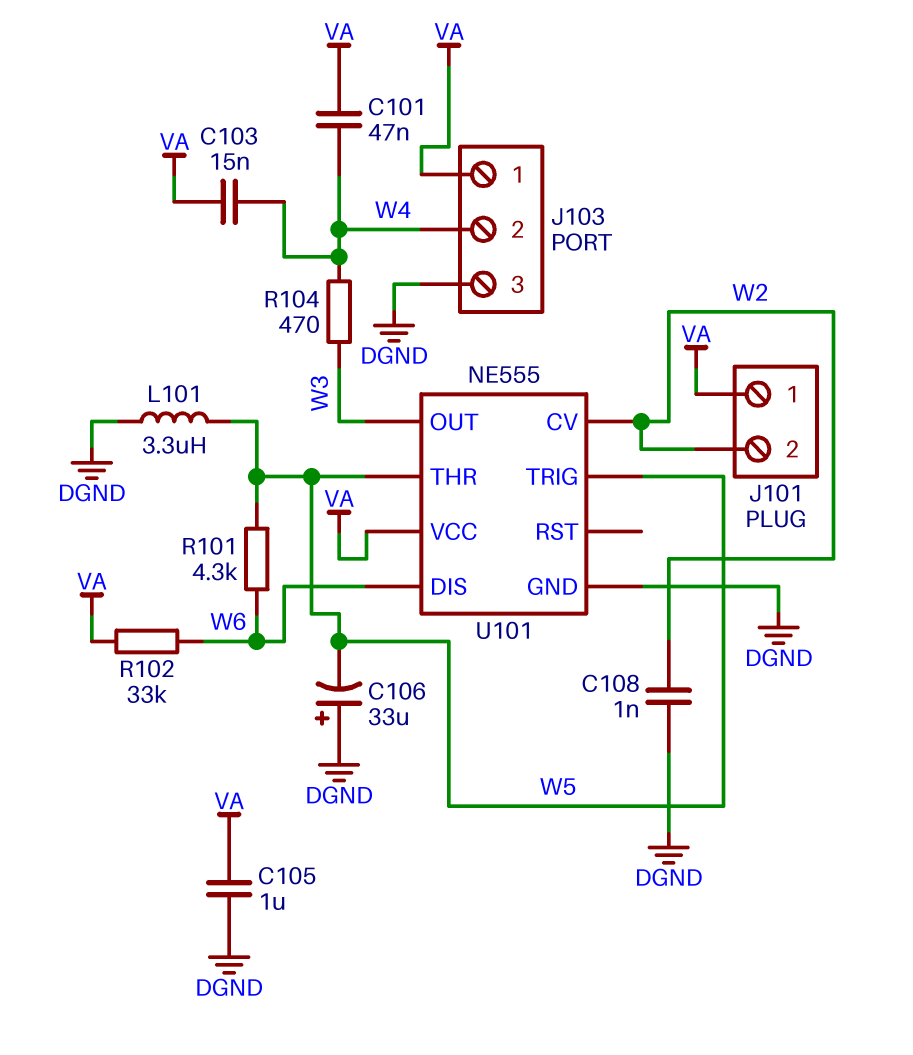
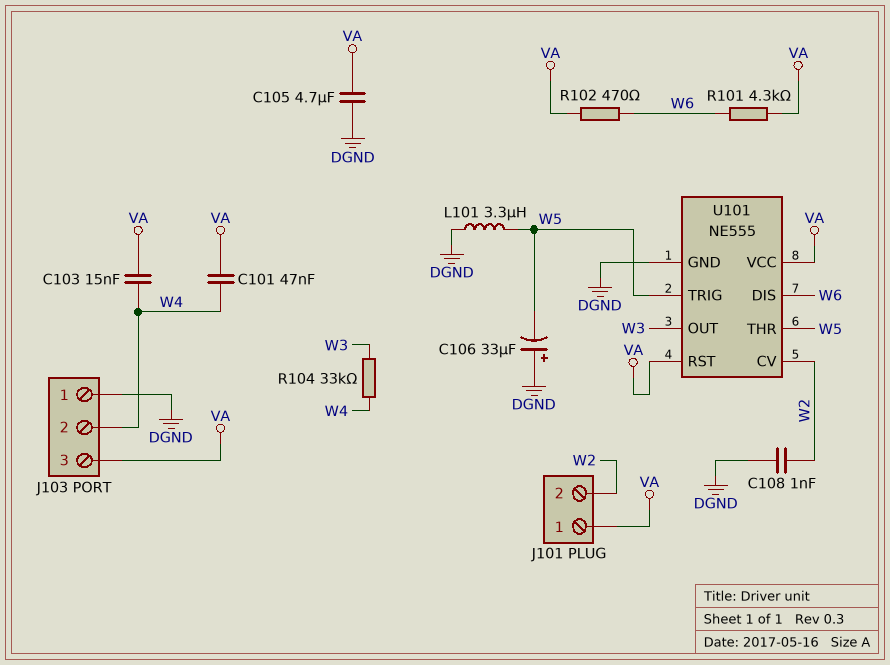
C105: 1uF (DGND, VA) -> 4.7uF (DGND, VA)
J103 pin 1: VA -> DGND
J103 pin 3: DGND -> VA
R101: 4.3k (W5, W6) -> 4.3k (VA, W6)
R102: 33k (VA, W6) -> 470 (VA, W6)
R104: 470 (W3, W4) -> 33k (W3, W4)
U101 pin RST: none -> VA

